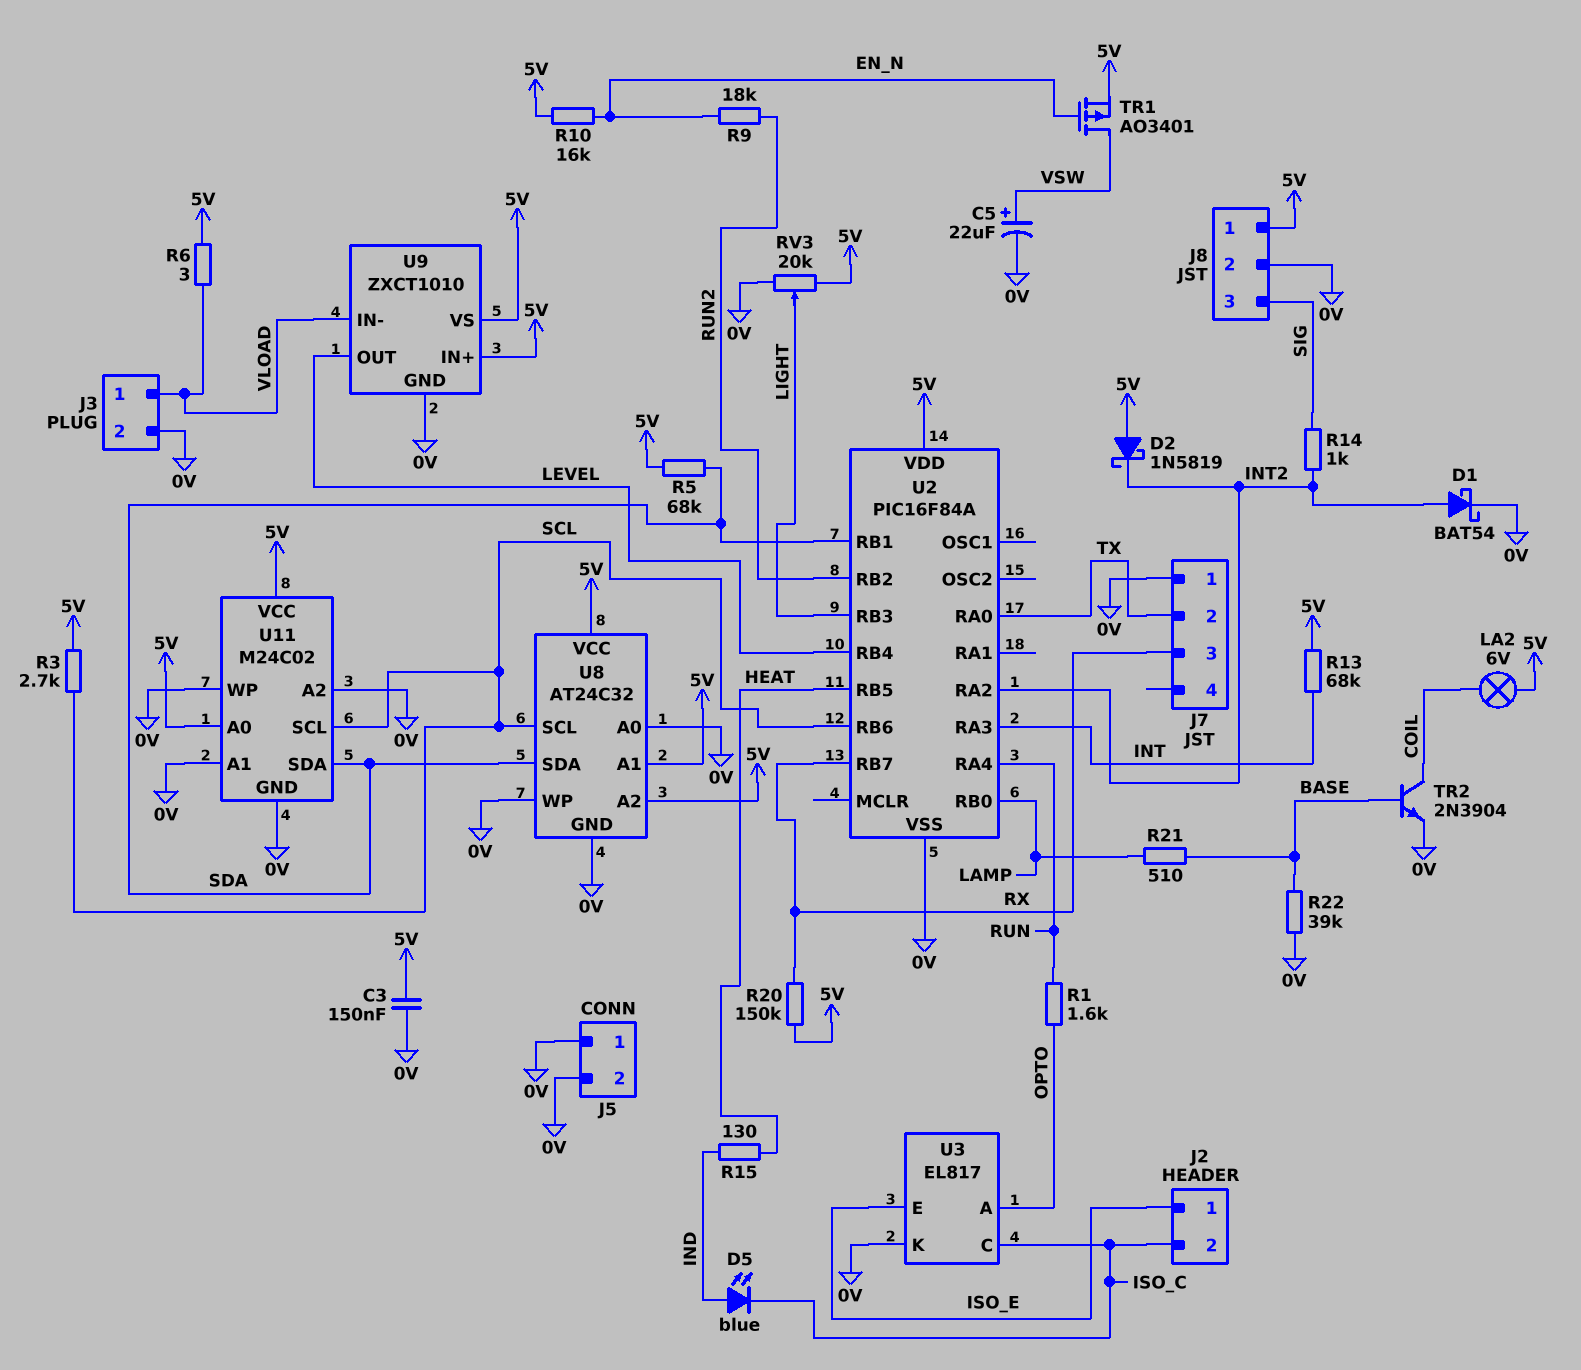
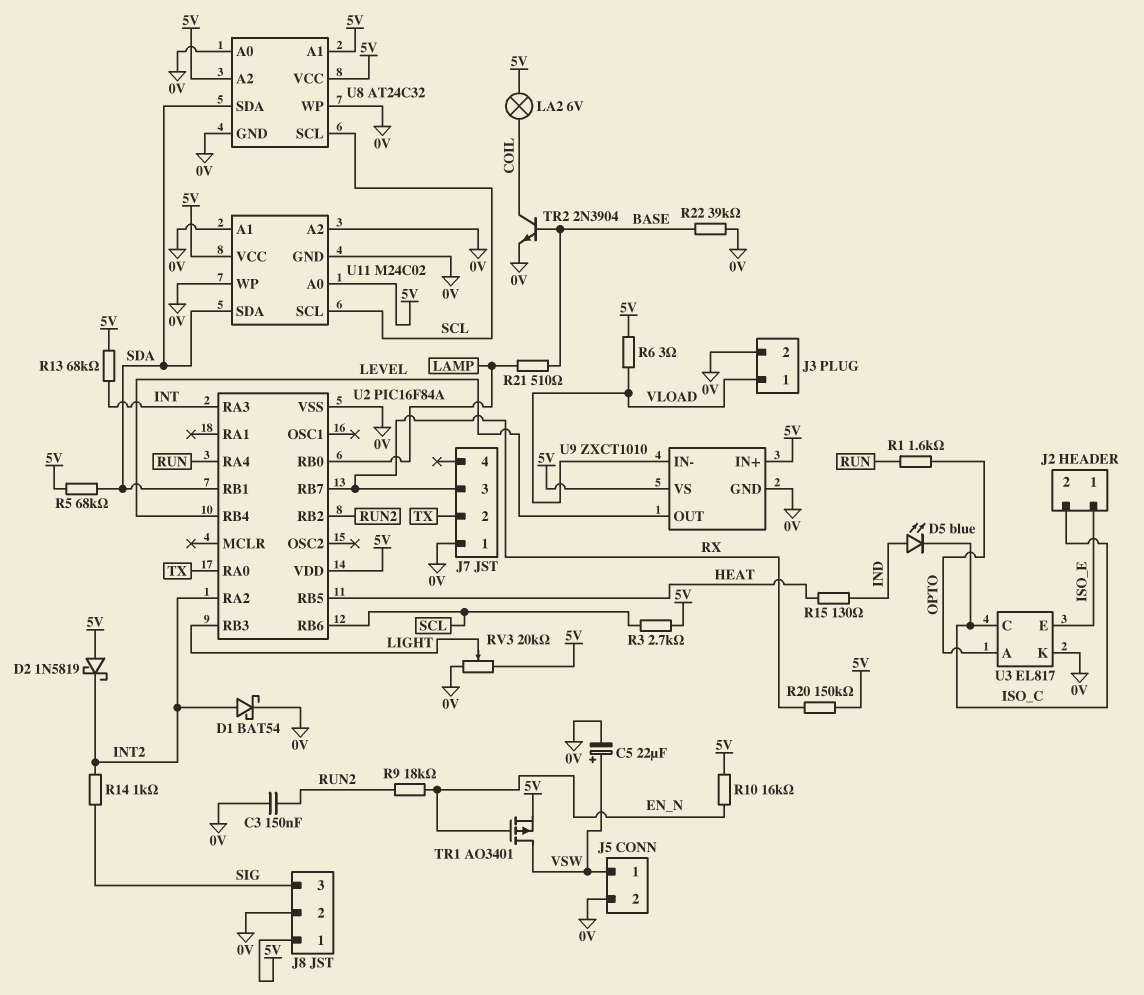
C3: 150nF (0V, 5V) -> 150nF (0V, RUN2)
J5 pin 1: 0V -> VSW

